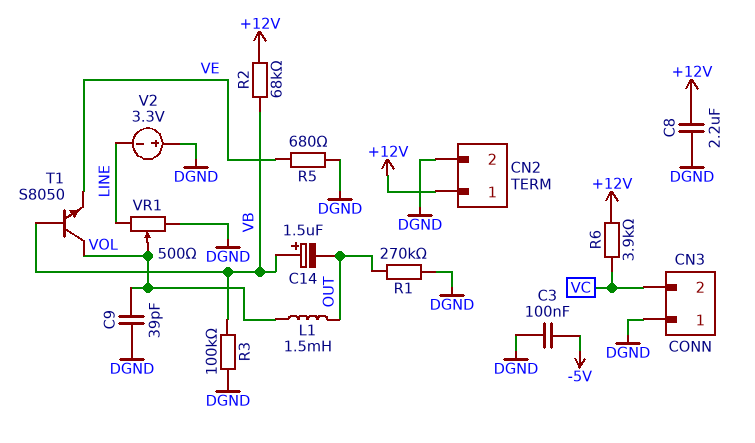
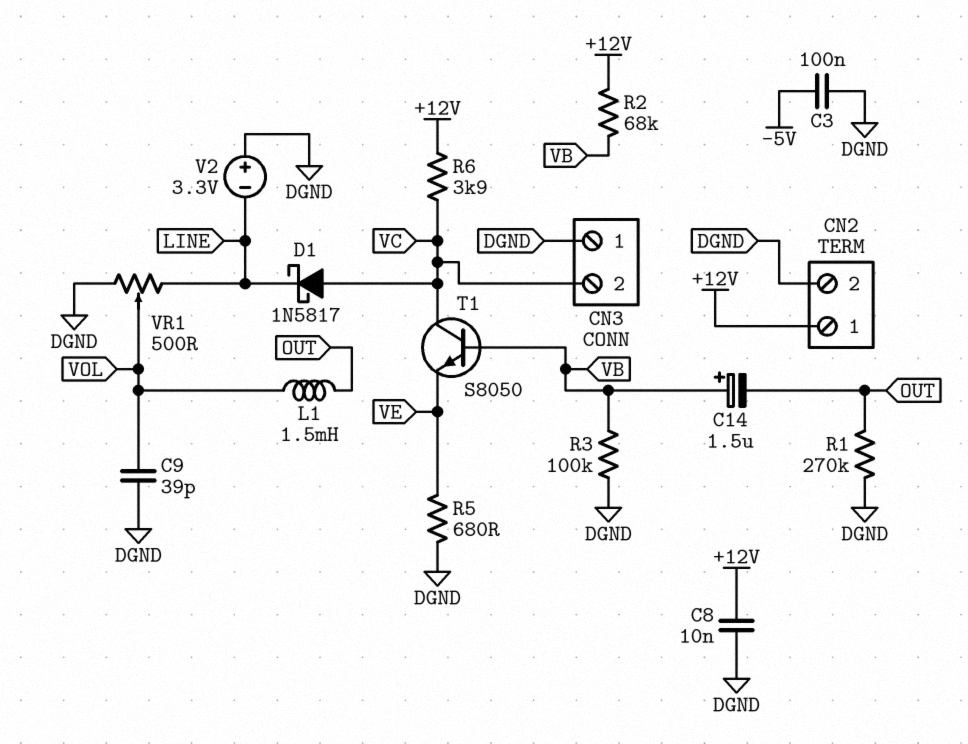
C8: 2.2uF (+12V, DGND) -> 10nF (+12V, DGND)
D1: none -> schottky 1N5817 (A VC, K LINE)
T1: NPN S8050 (B VB, C VOL, E VE) -> NPN S8050 (B VB, C VC, E VE)

